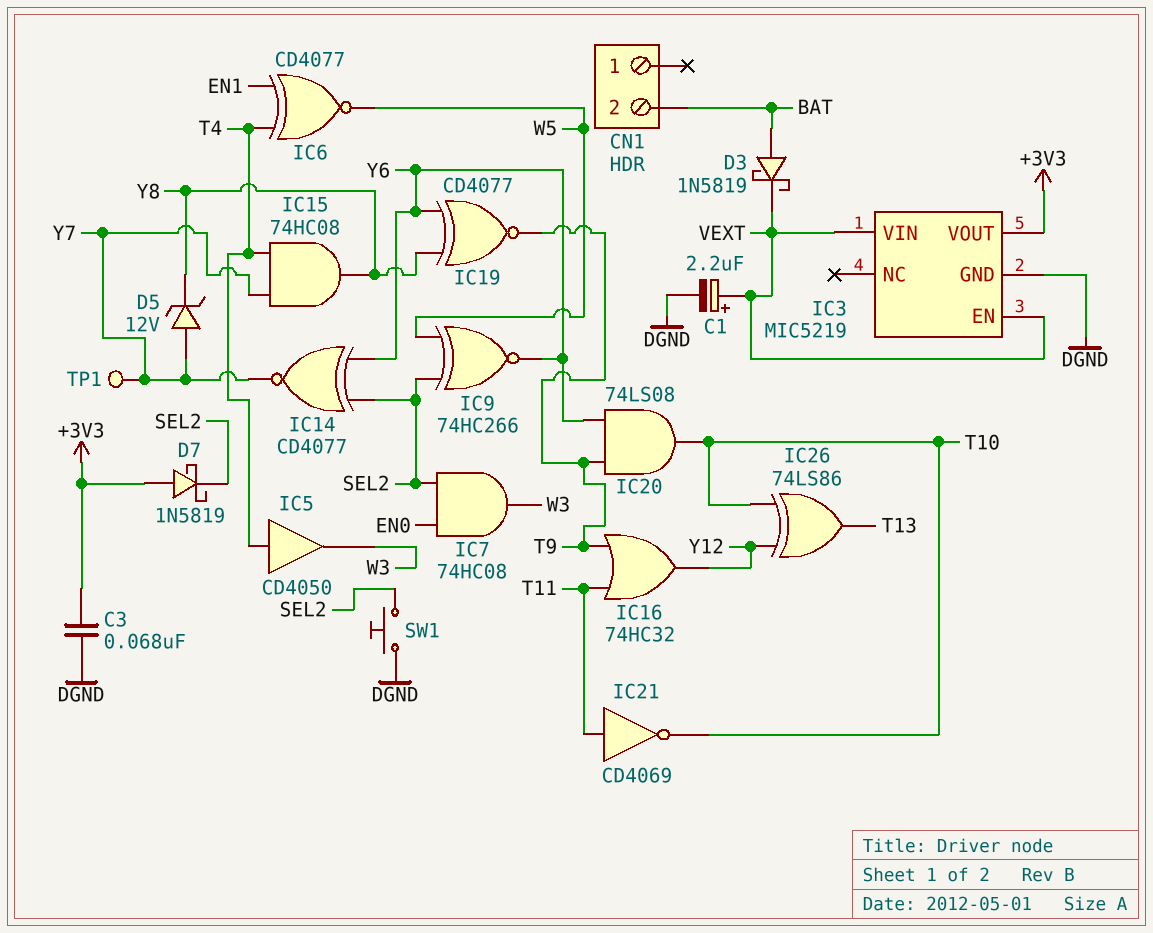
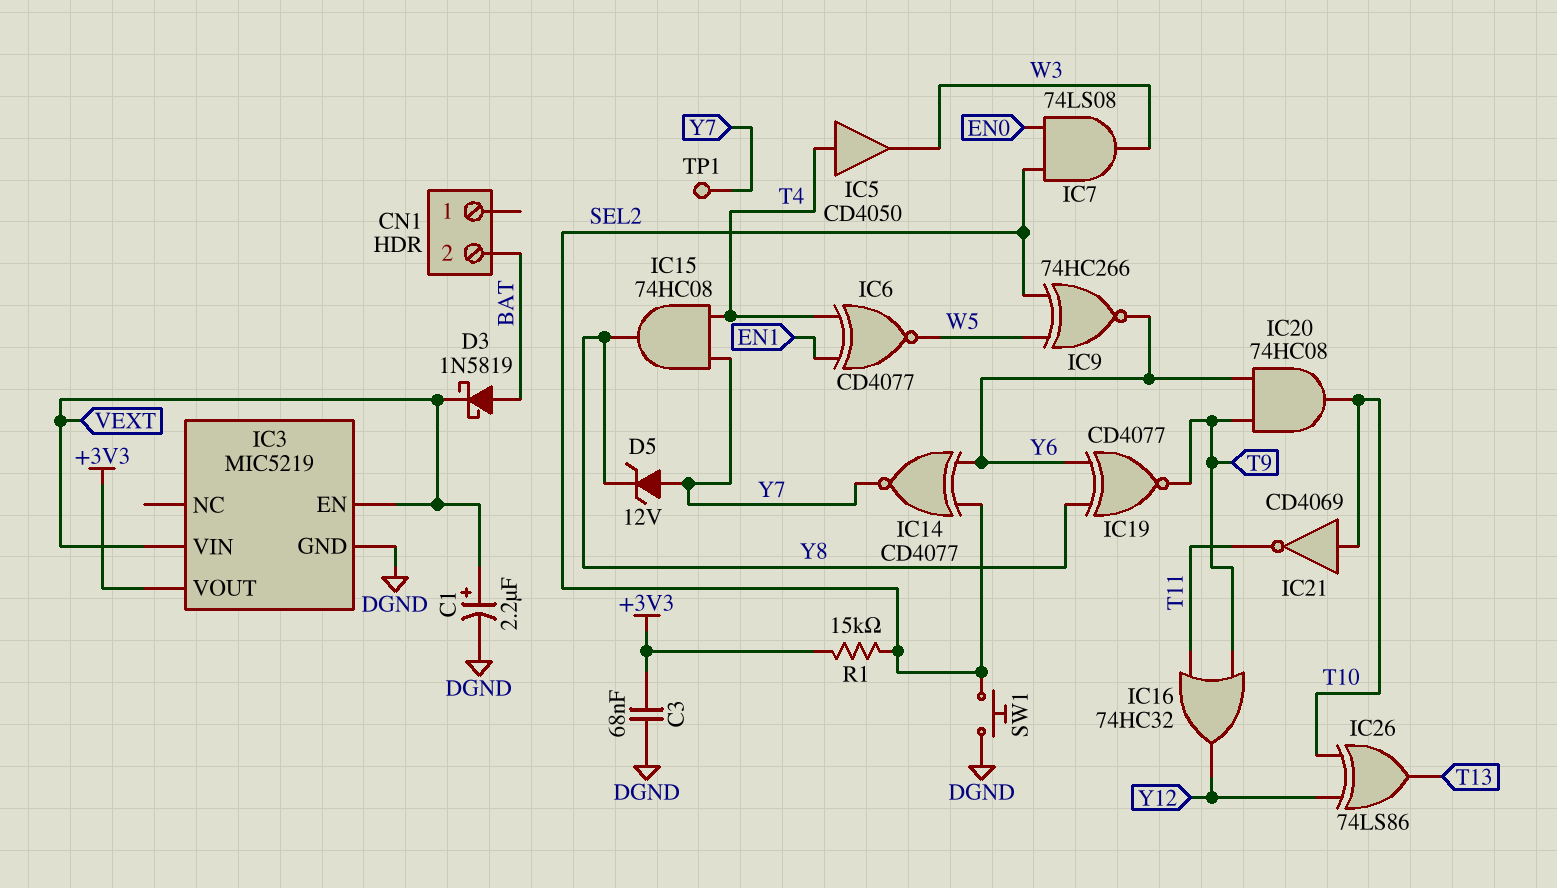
D7: schottky 1N5819 (A +3V3, K SEL2) -> none
IC7: AND 74HC08 (in EN0, in SEL2, out W3) -> AND 74LS08 (in EN0, in SEL2, out W3)
IC20: AND 74LS08 (in T9, in Y6, out T10) -> AND 74HC08 (in T9, in Y6, out T10)
IC21: NOT CD4069 (in T11, out T10) -> NOT CD4069 (in T10, out T11)
R1: none -> 15k (+3V3, SEL2)

